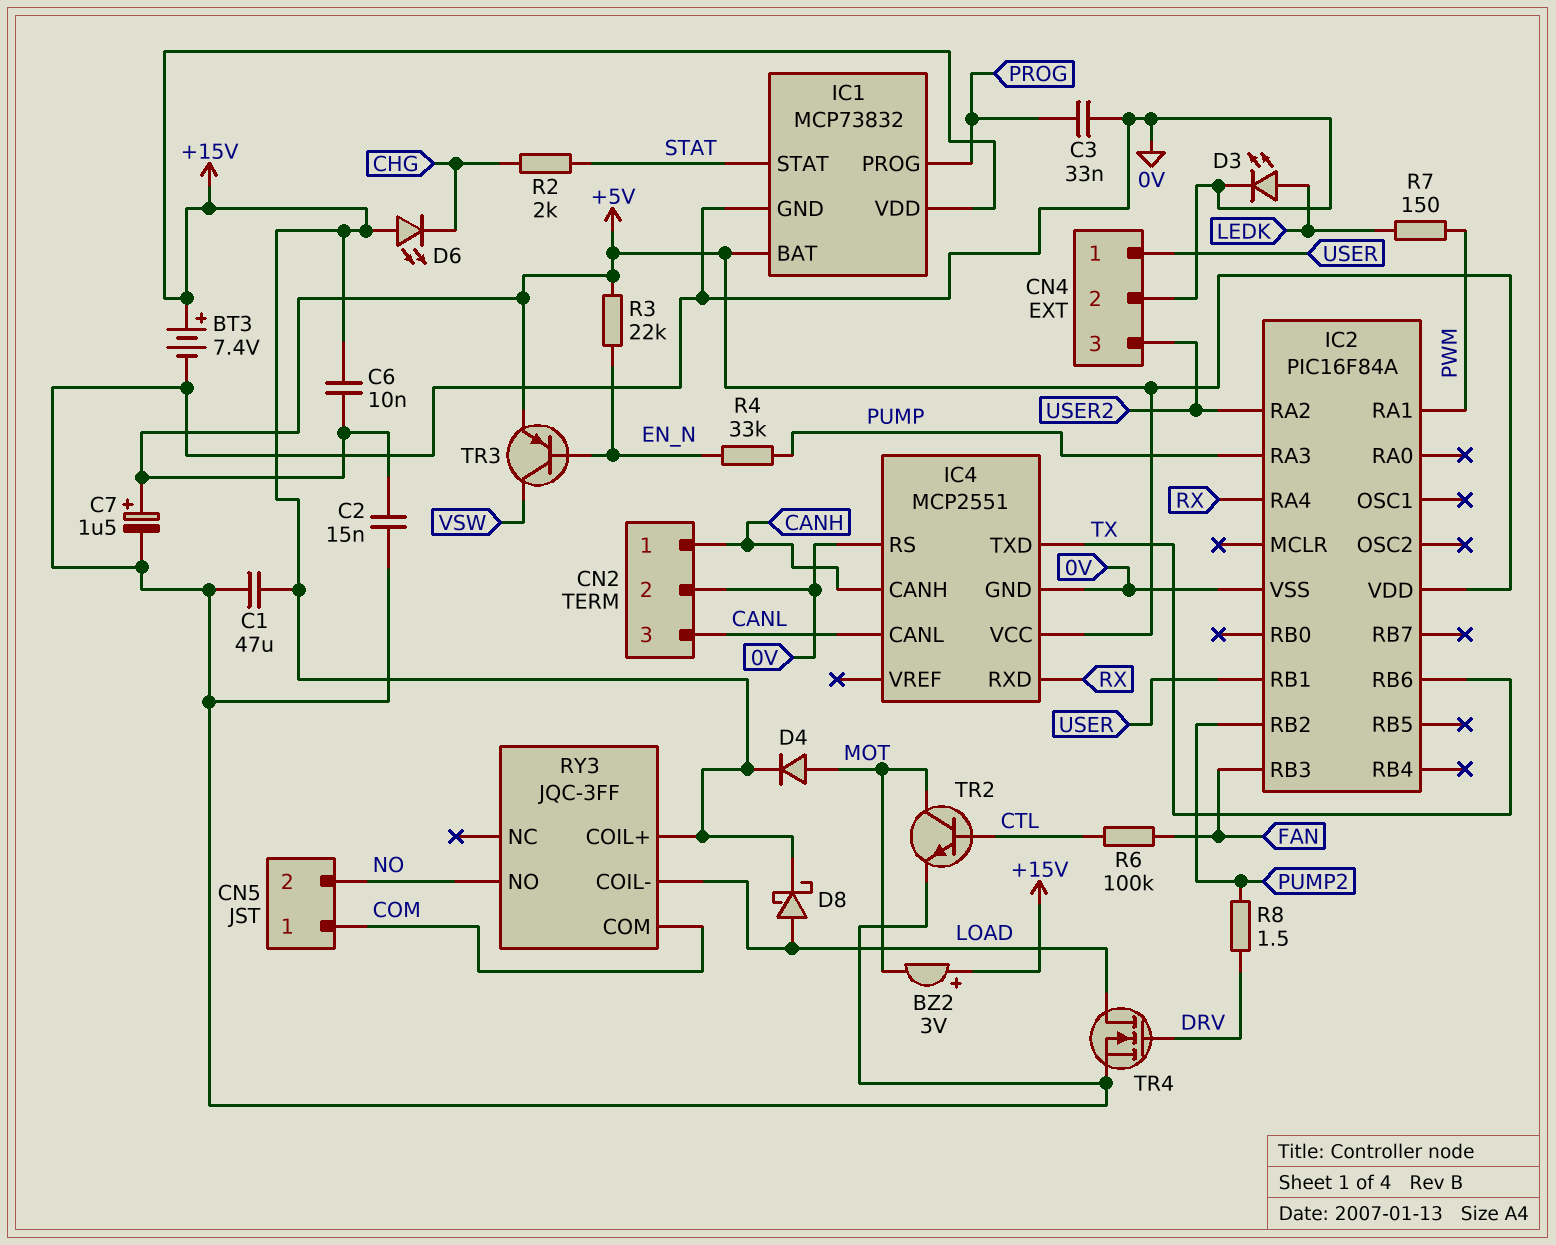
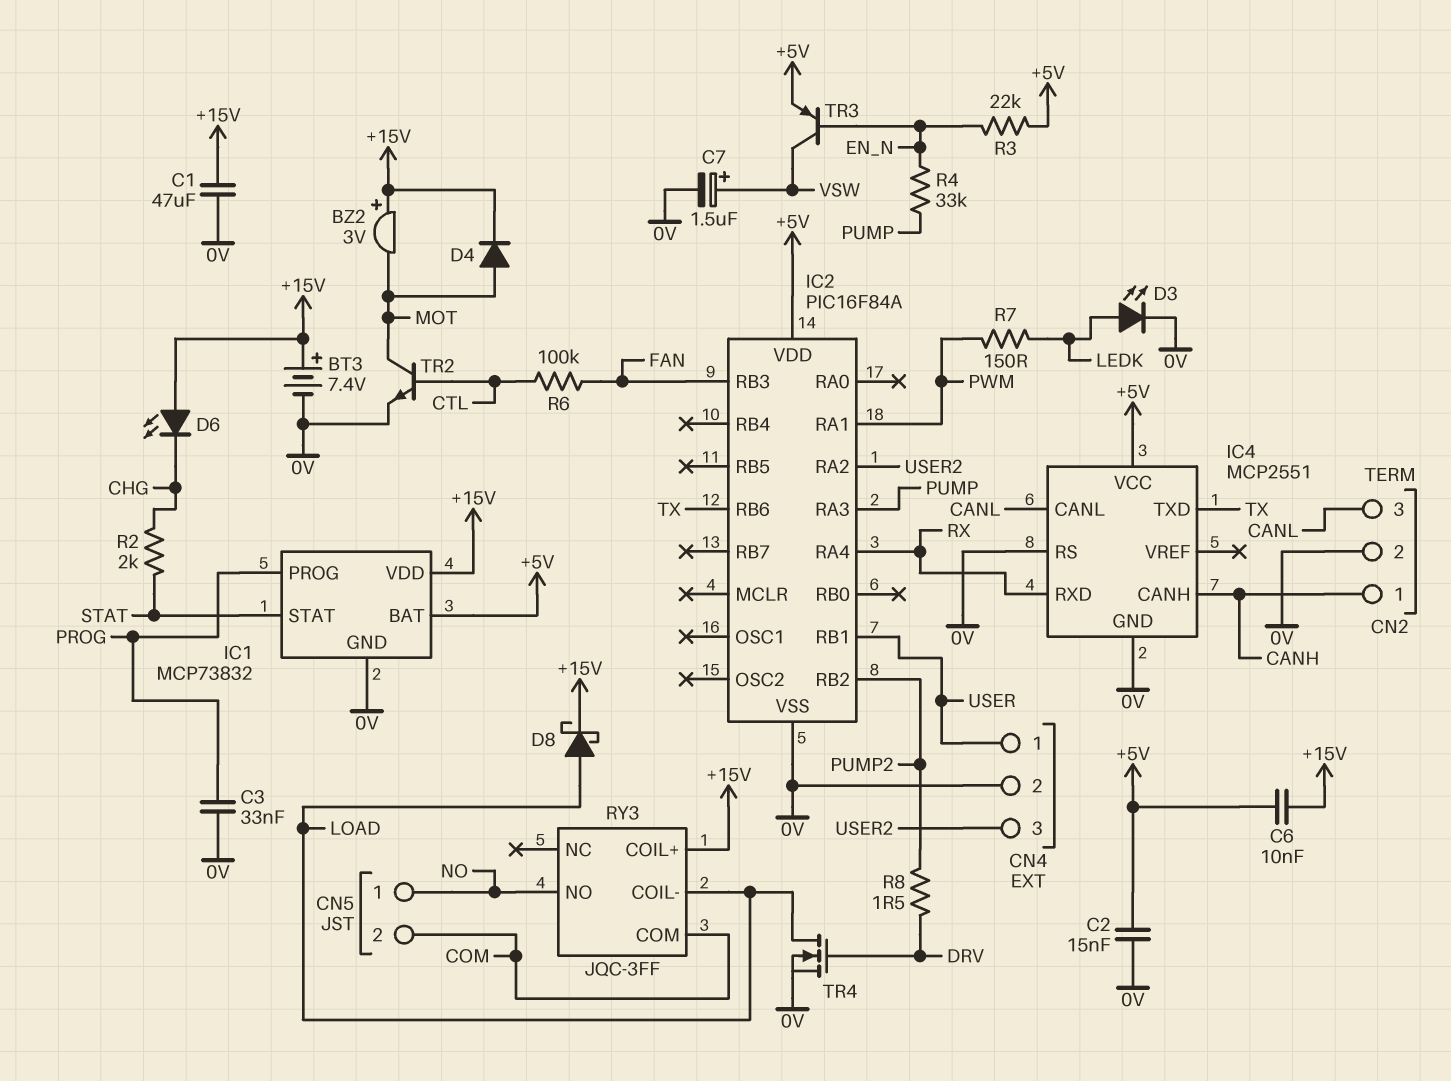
C7: 1.5uF (plus +5V, minus 0V) -> 1.5uF (plus VSW, minus 0V)
CN5 pin 1: COM -> NO
CN5 pin 2: NO -> COM

